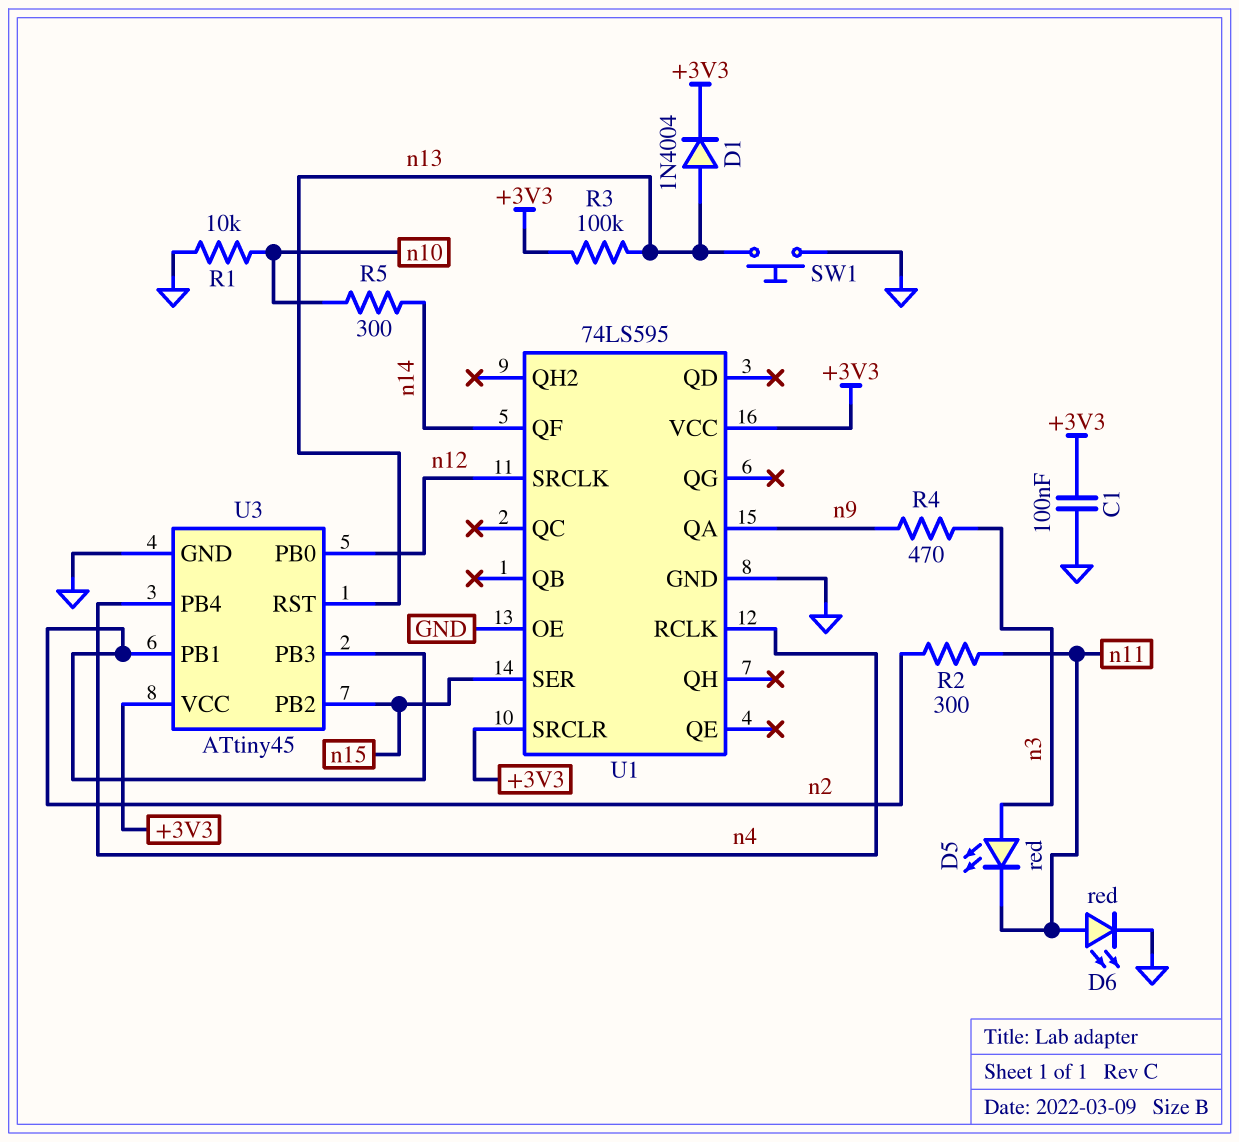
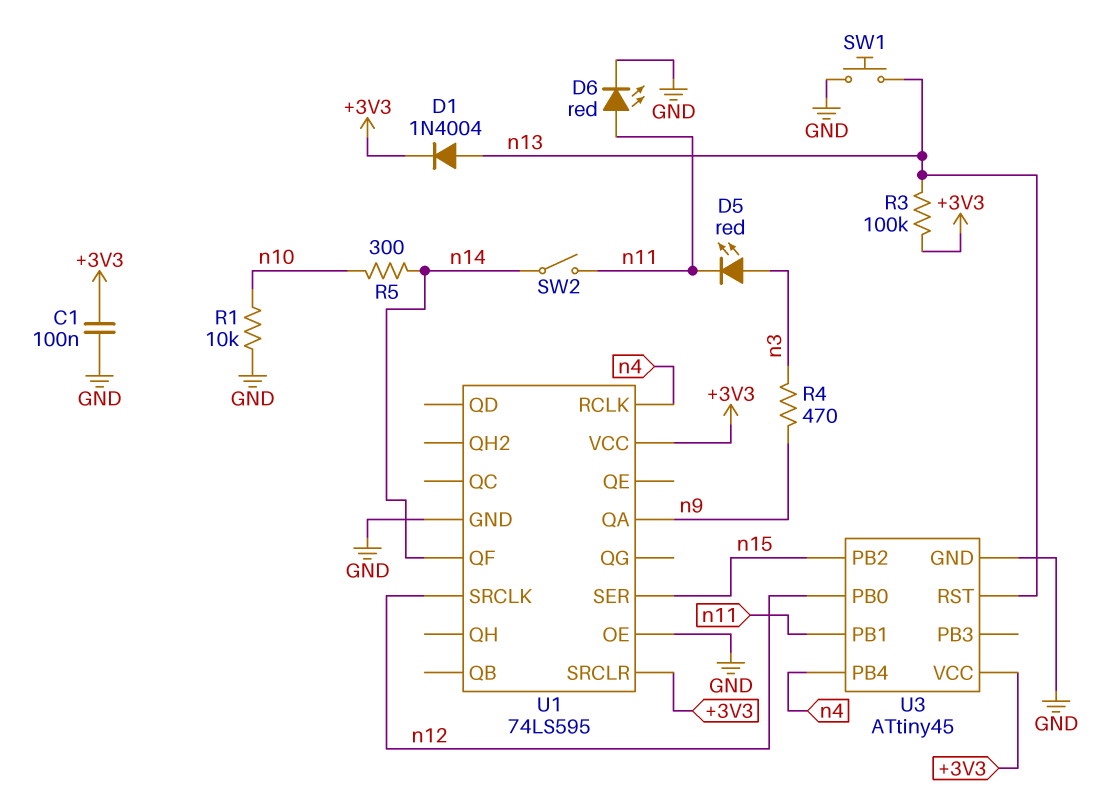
R2: 300 (n2, n11) -> none
SW2: none -> switch (n11, n14)
U3 pin PB1: n2 -> n11
U3 pin PB3: n2 -> none

